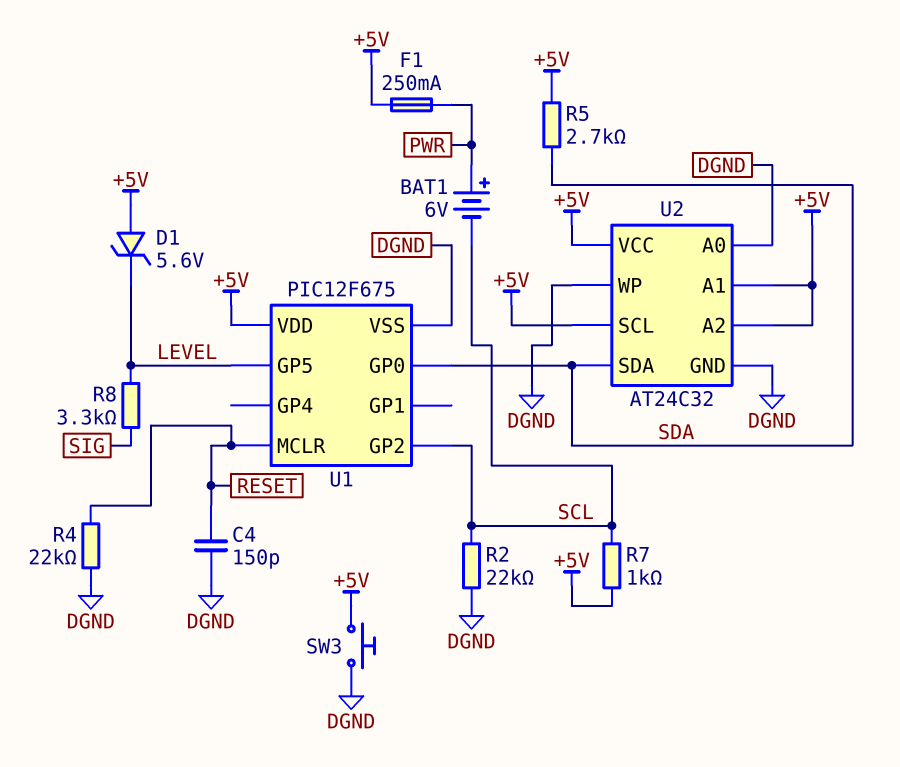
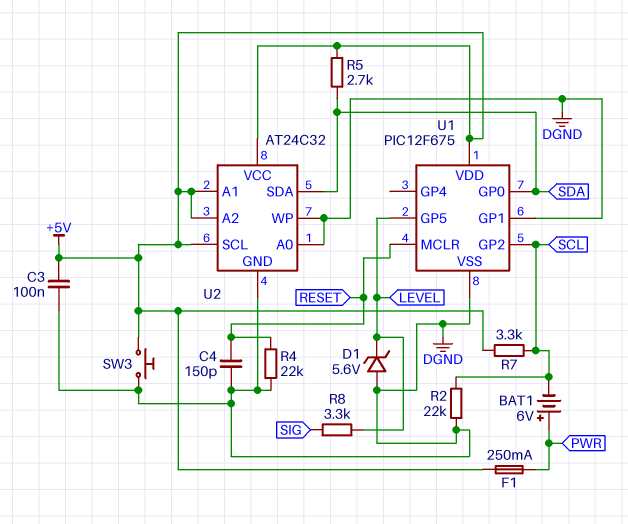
C3: none -> 100nF (+5V, DGND)
D1: zener 5.6V (A +5V, K LEVEL) -> zener 5.6V (A DGND, K LEVEL)
R7: 1k (+5V, SCL) -> 3.3k (+5V, SCL)
U1 pin GP1: none -> DGND

